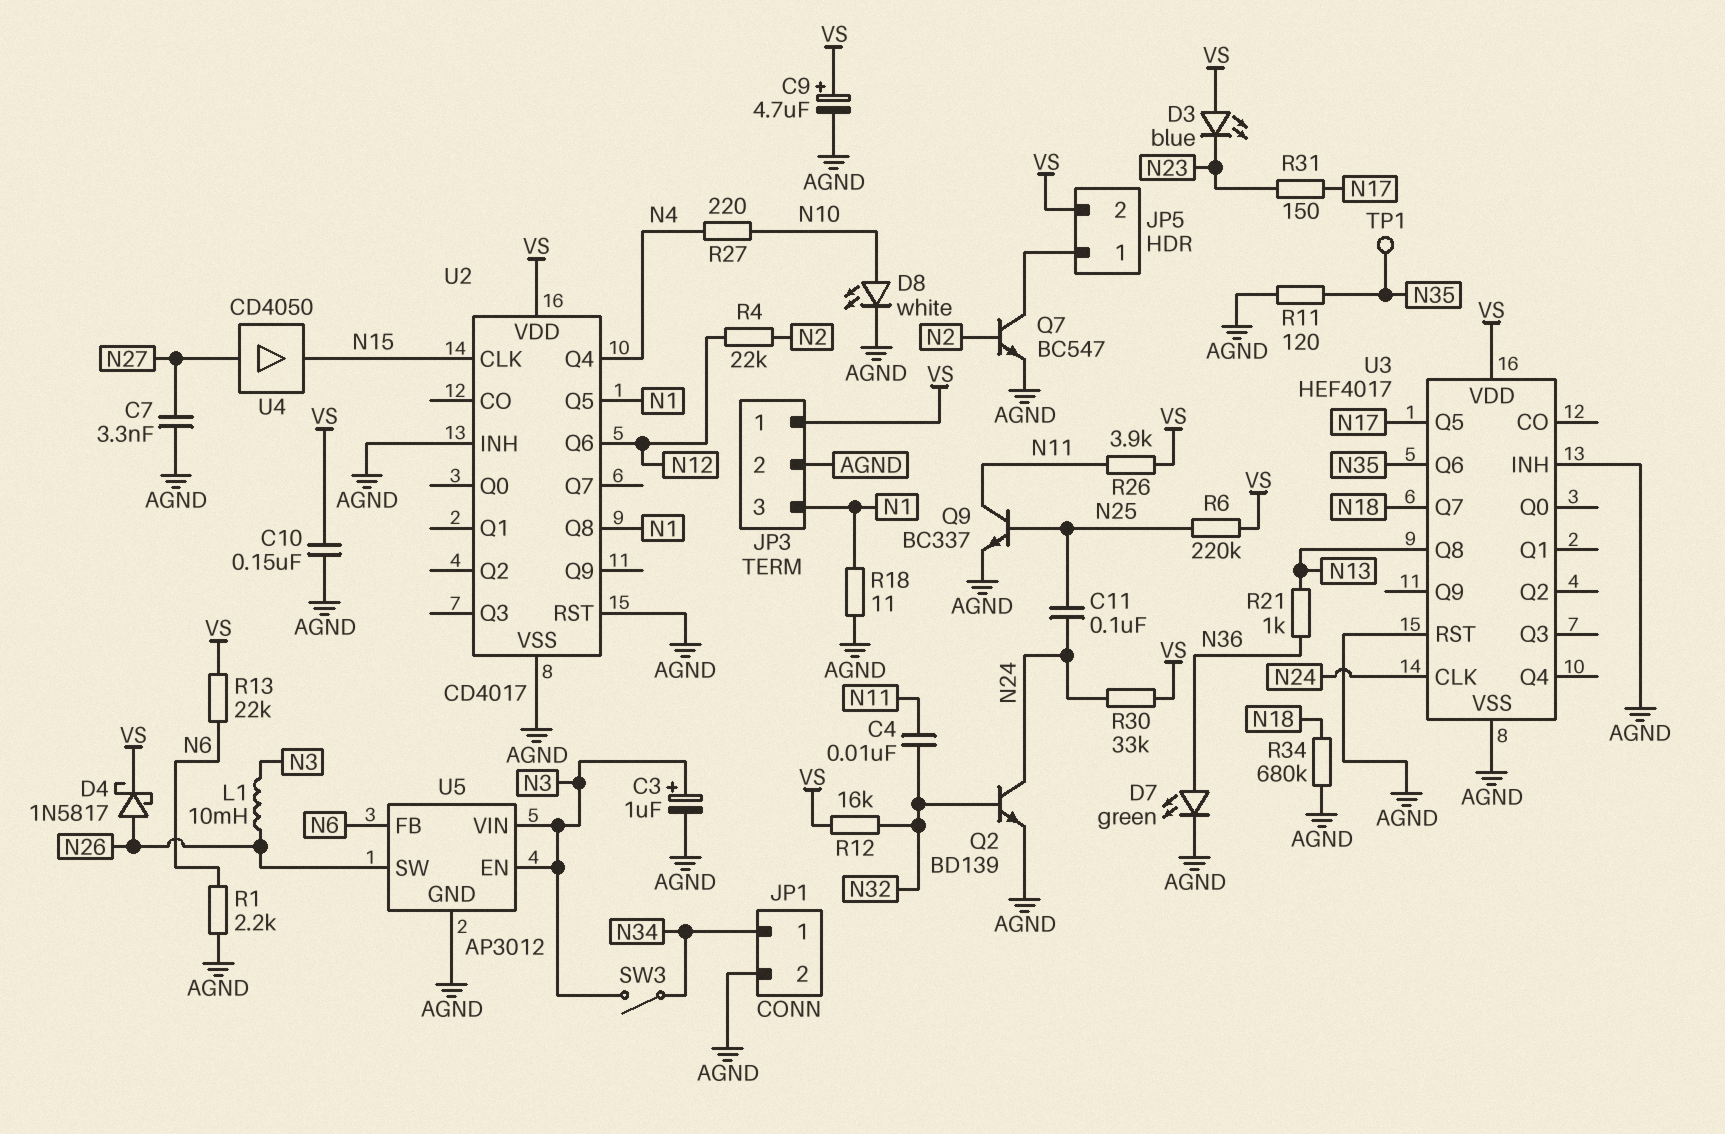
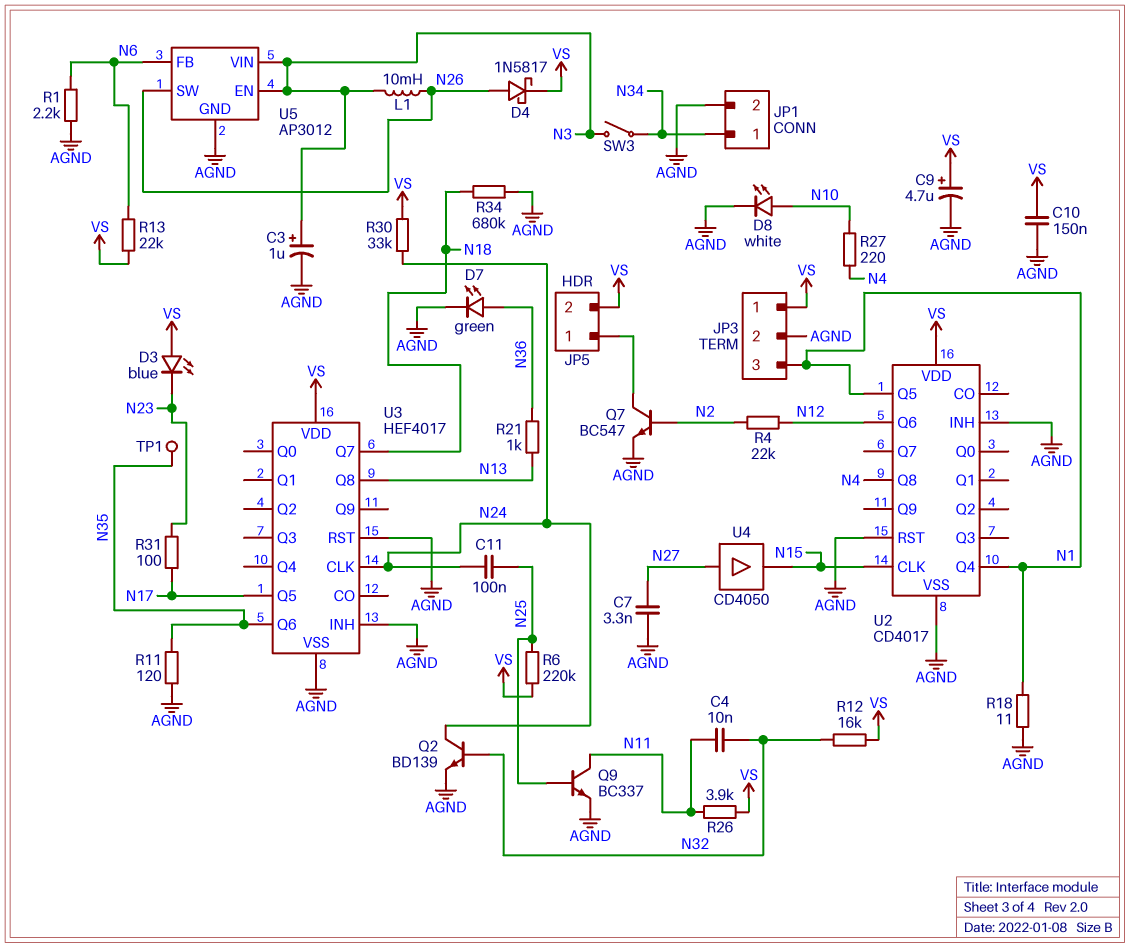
R31: 150 (N17, N23) -> 100 (N17, N23)
U2 pin Q4: N4 -> N1
U2 pin Q8: N1 -> N4

